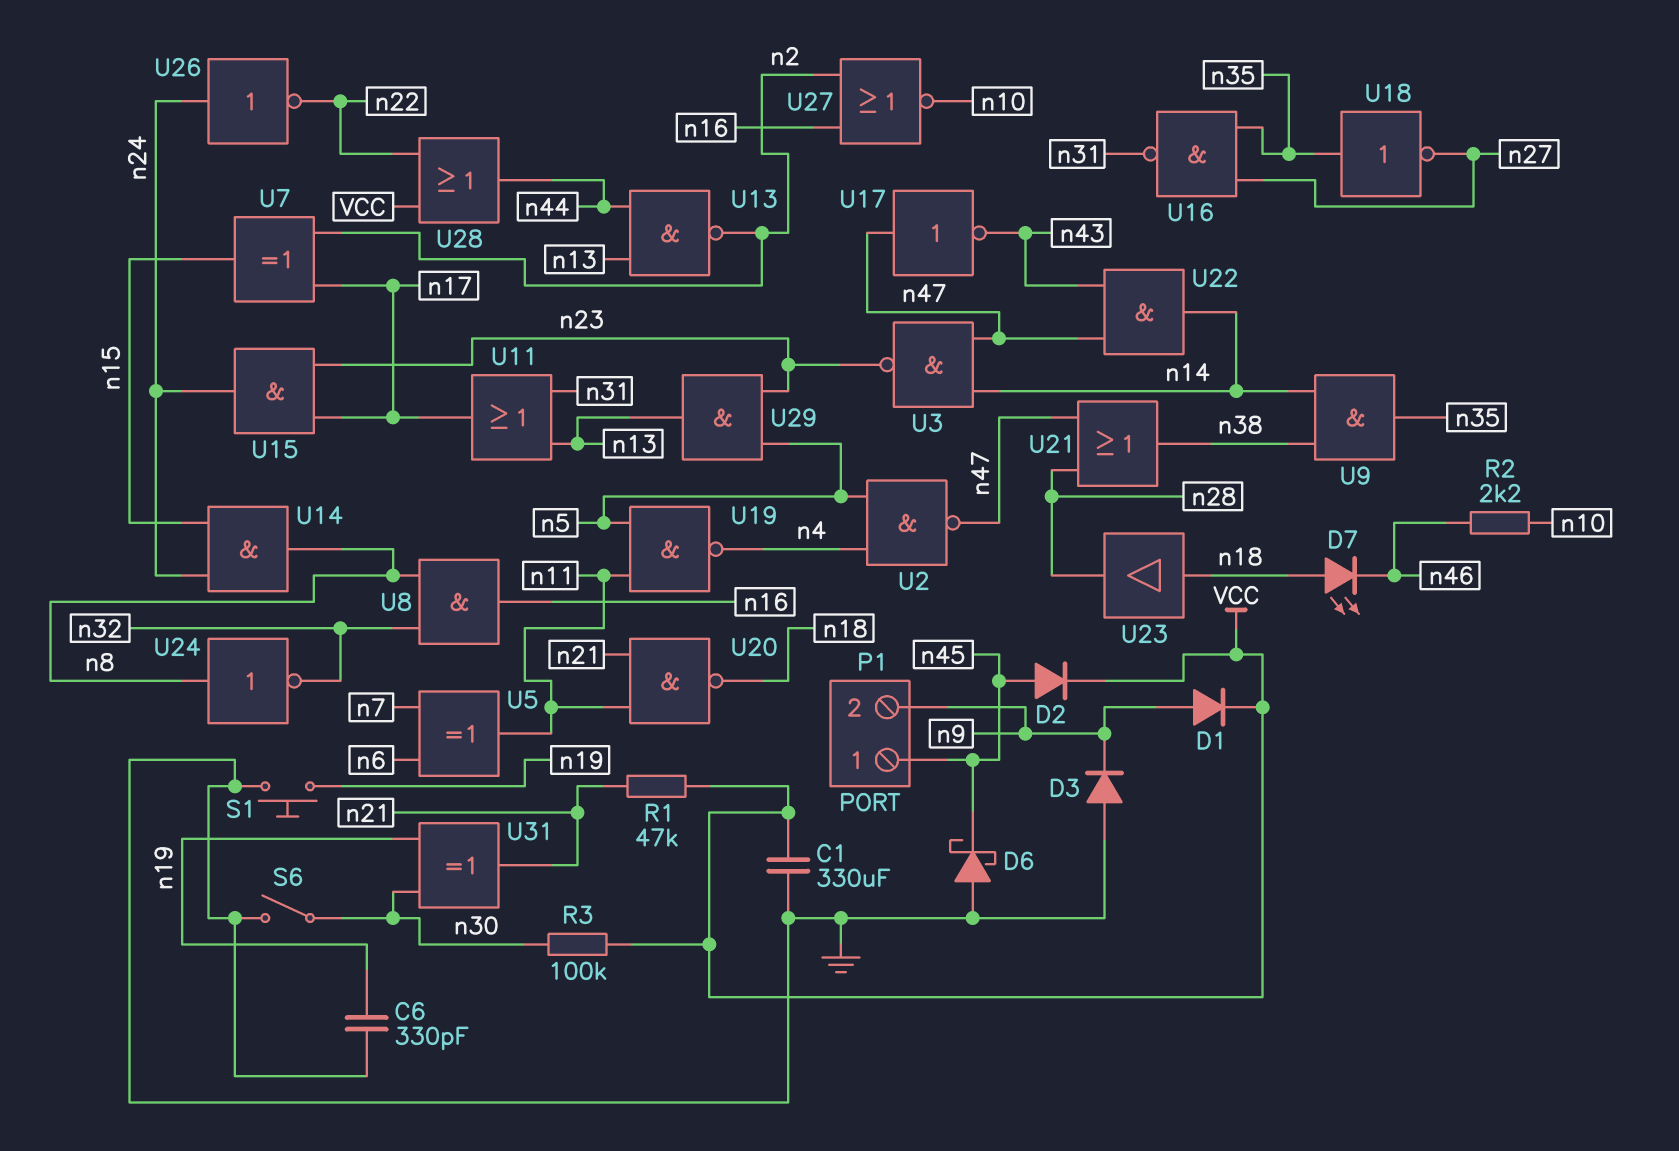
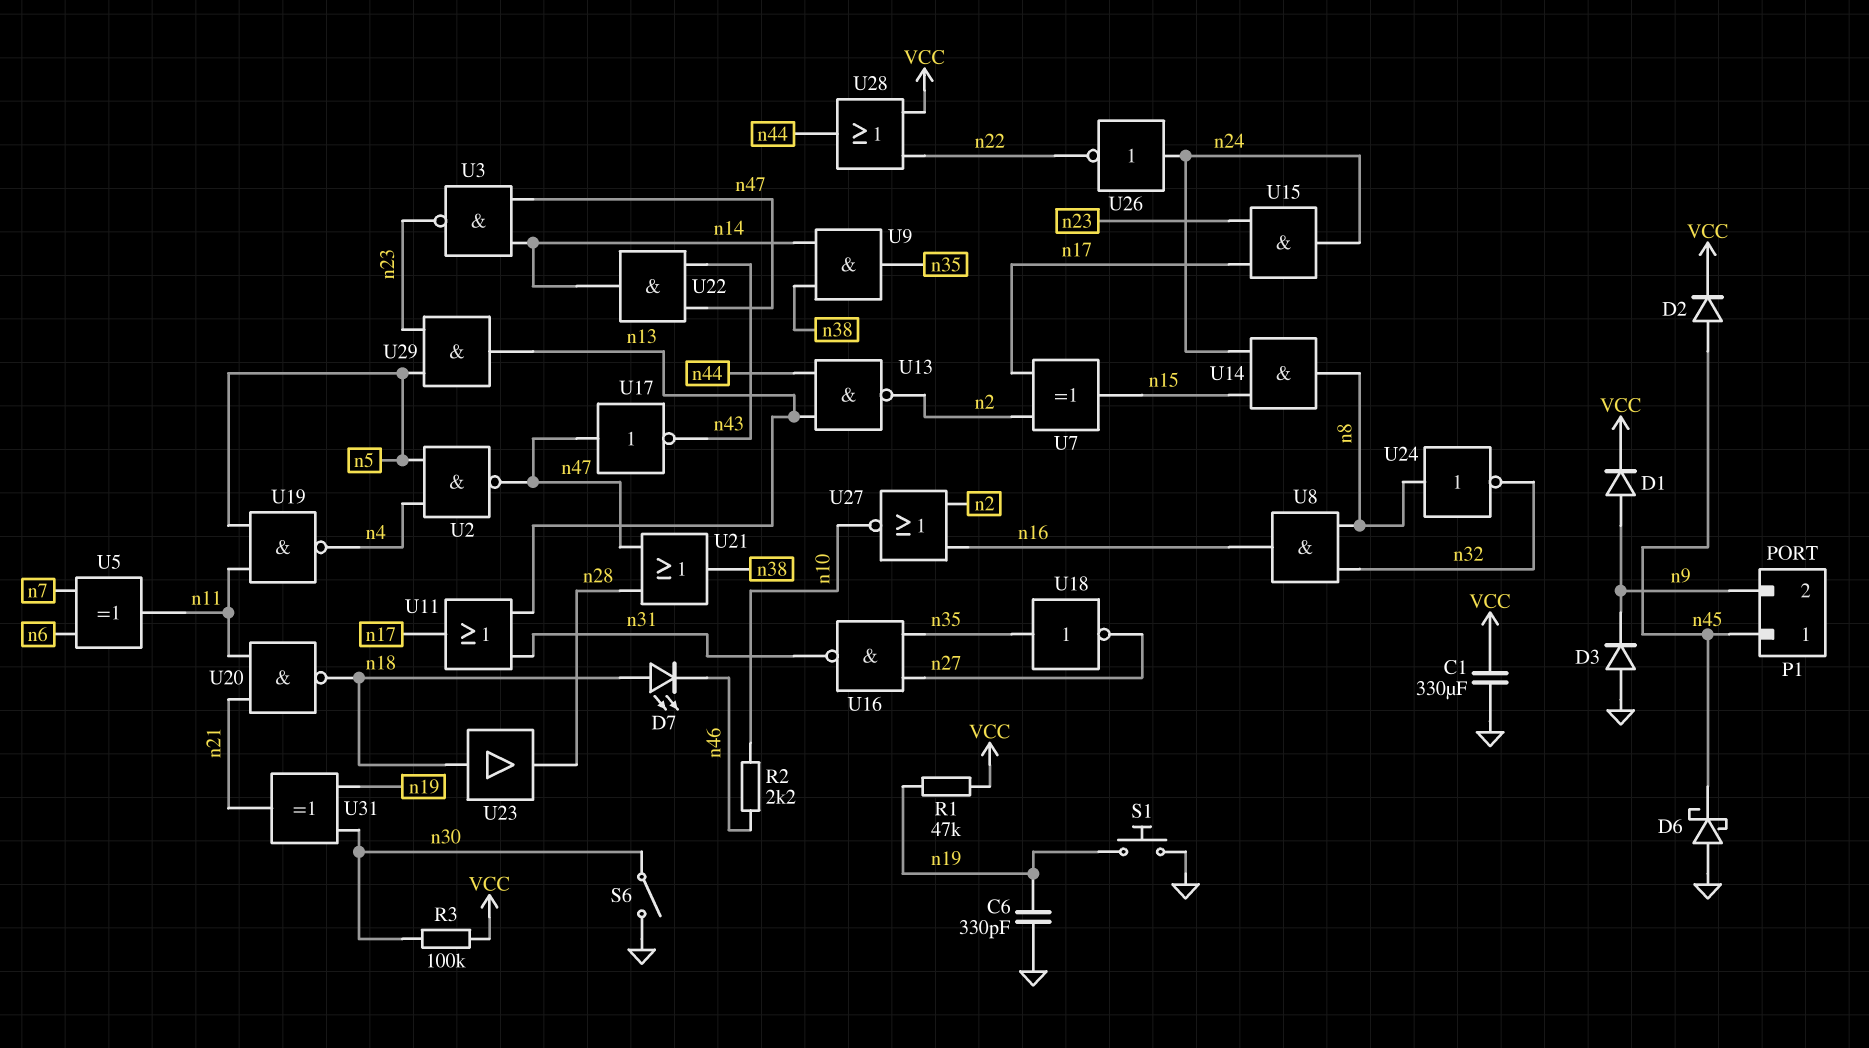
R1: 47k (VCC, n21) -> 47k (VCC, n19)

